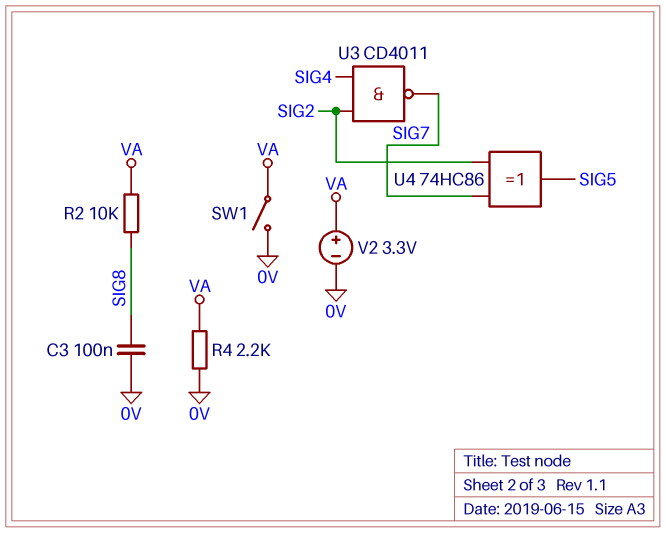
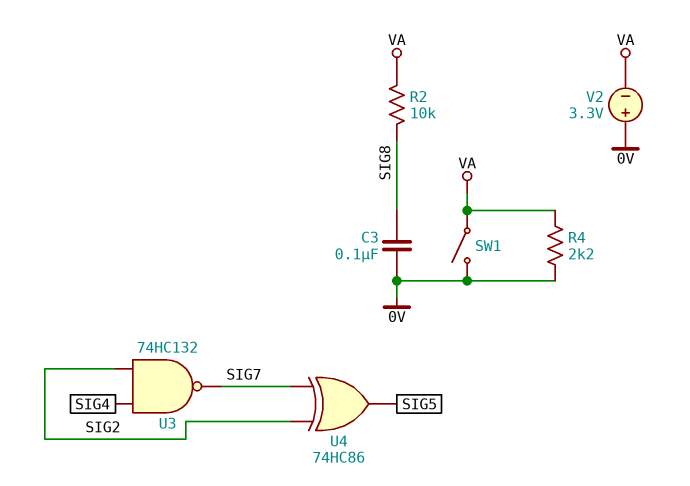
U3: NAND CD4011 (in SIG2, in SIG4, out SIG7) -> NAND 74HC132 (in SIG2, in SIG4, out SIG7)
V2: 3.3V (plus VA, minus 0V) -> 3.3V (plus 0V, minus VA)

